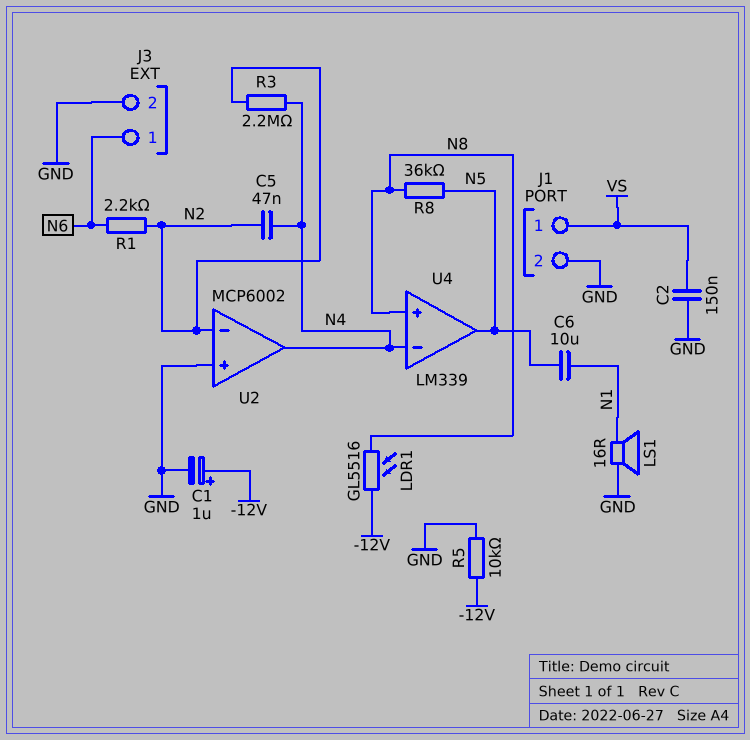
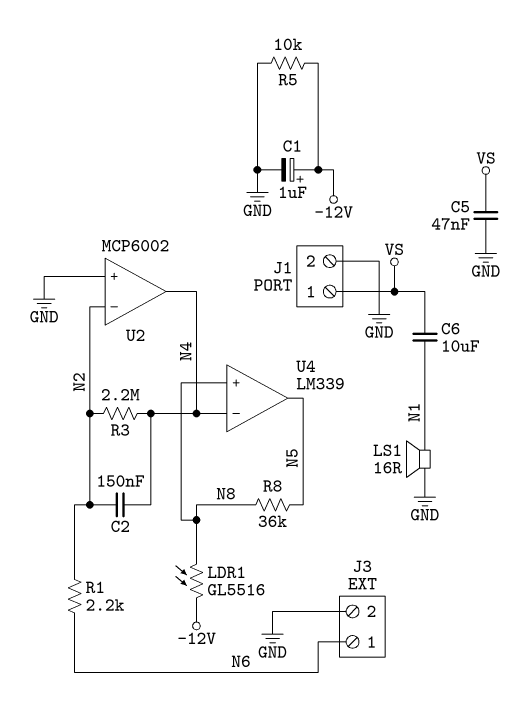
C2: 150nF (GND, VS) -> 150nF (N2, N4)
C5: 47nF (N2, N4) -> 47nF (GND, VS)
C6: 10uF (N1, N5) -> 10uF (N1, VS)

